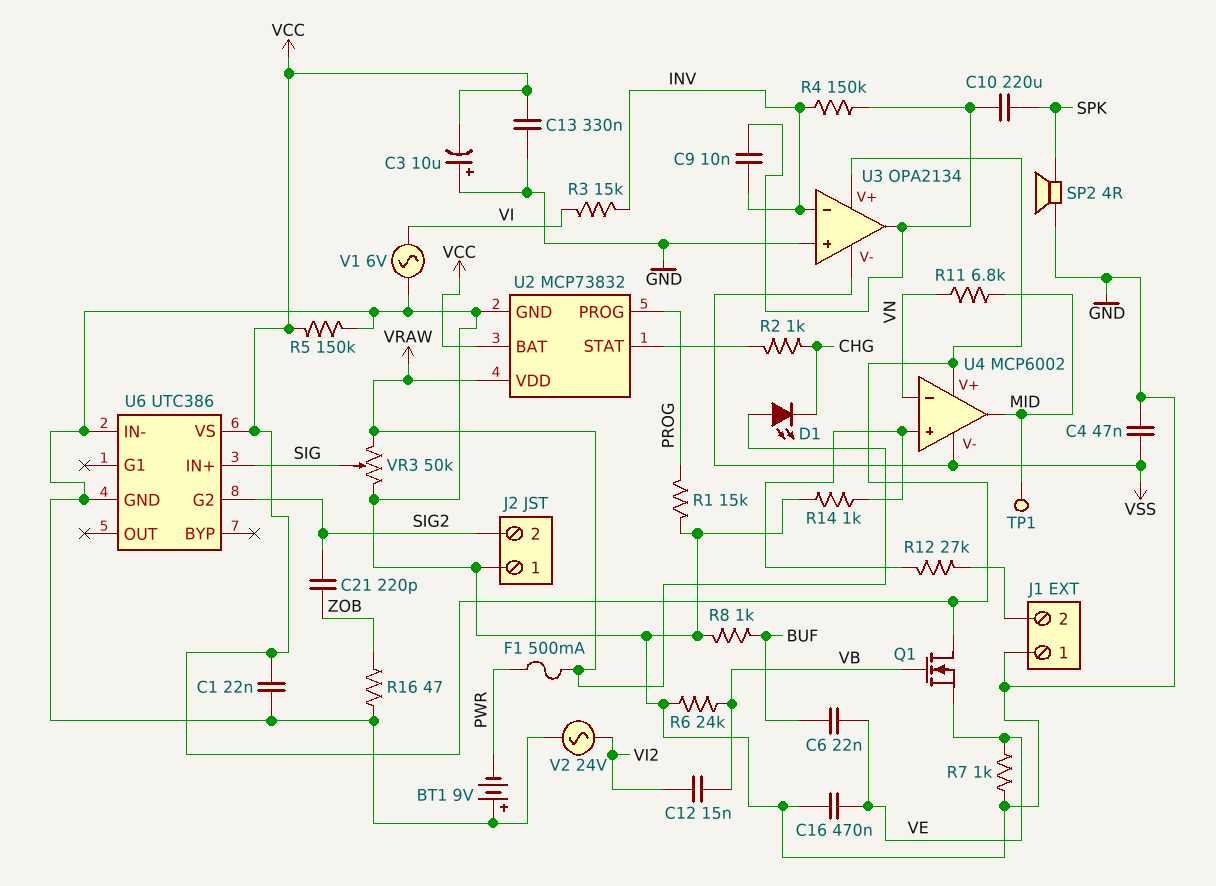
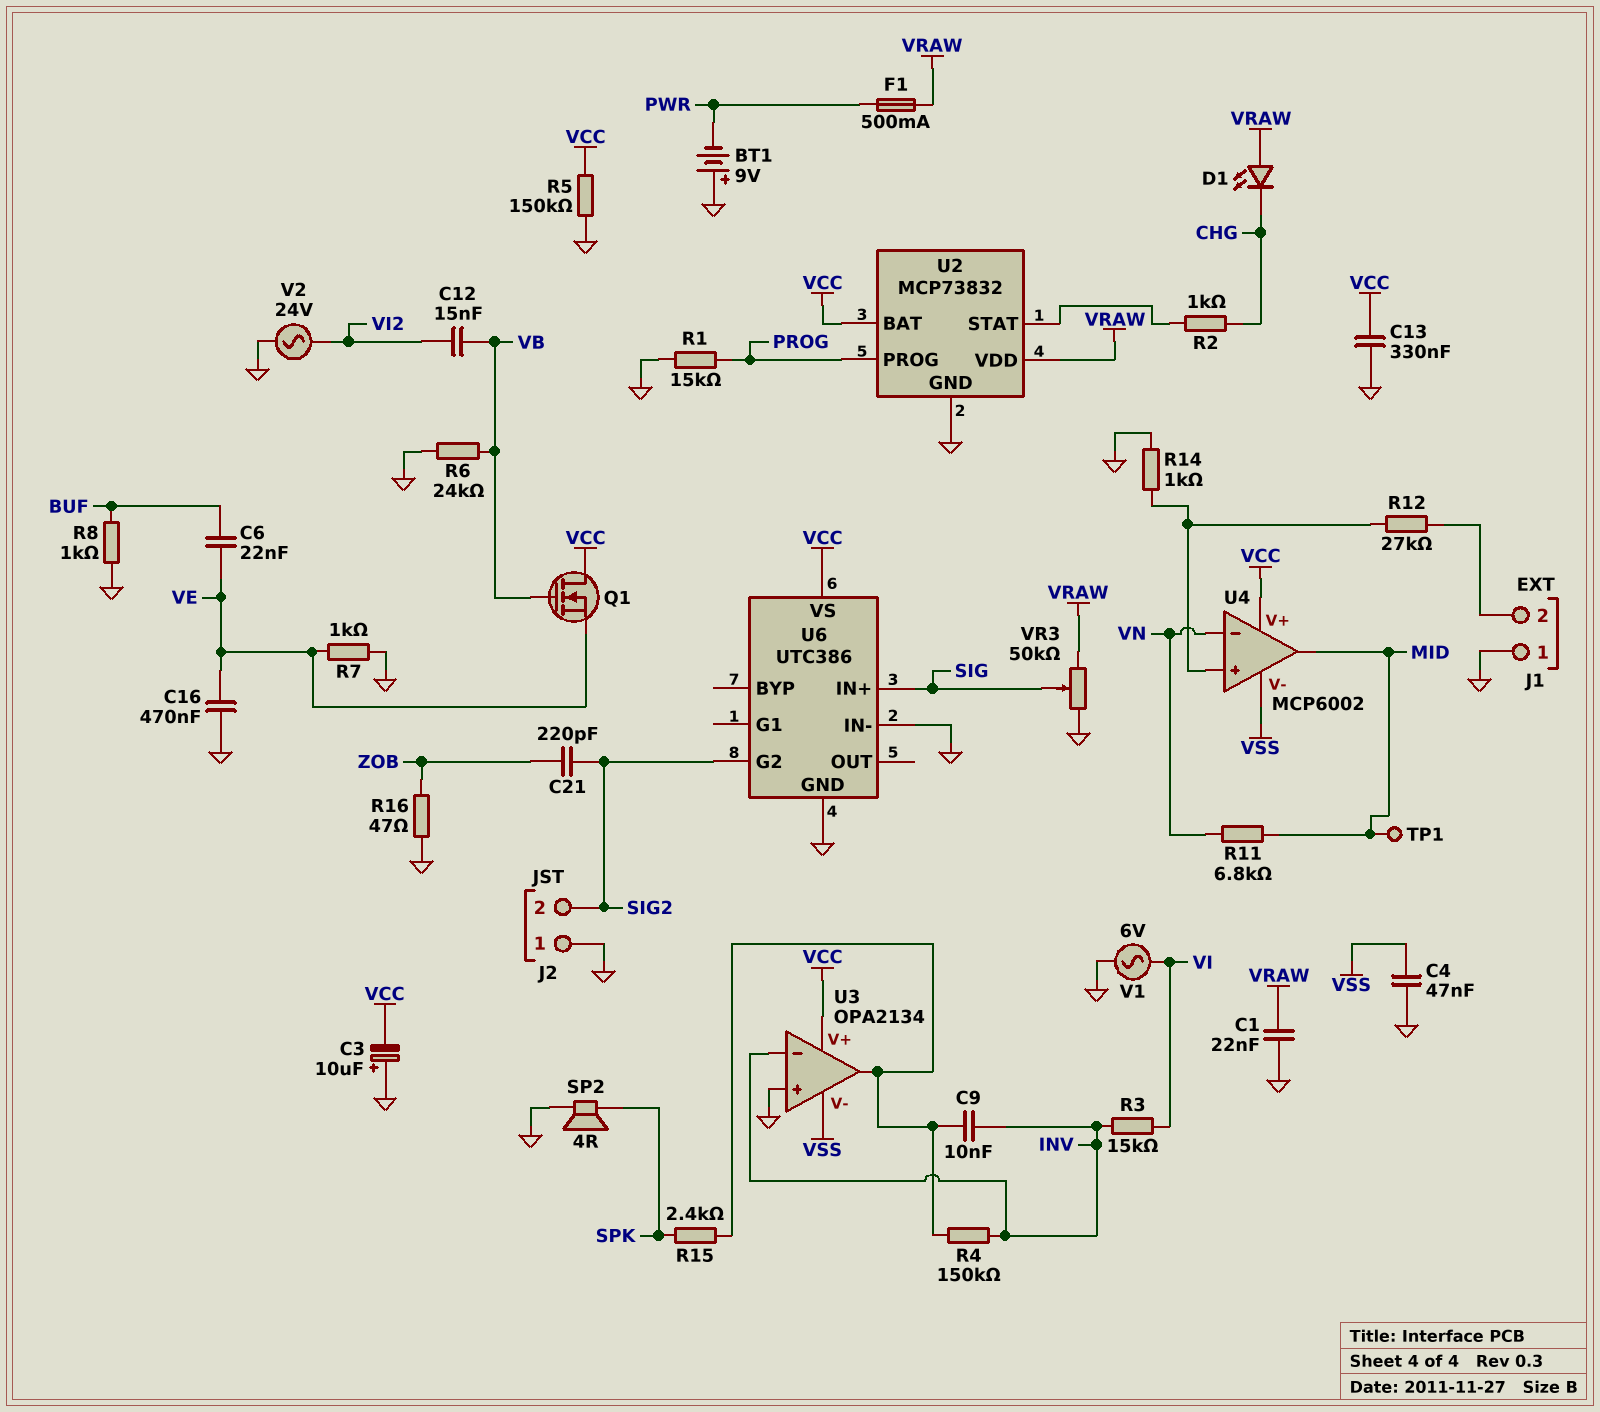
C1: 22nF (GND, VCC) -> 22nF (GND, VRAW)
C10: 220uF (SPK, U3/out) -> none
R15: none -> 2.4k (SPK, U3/out)

